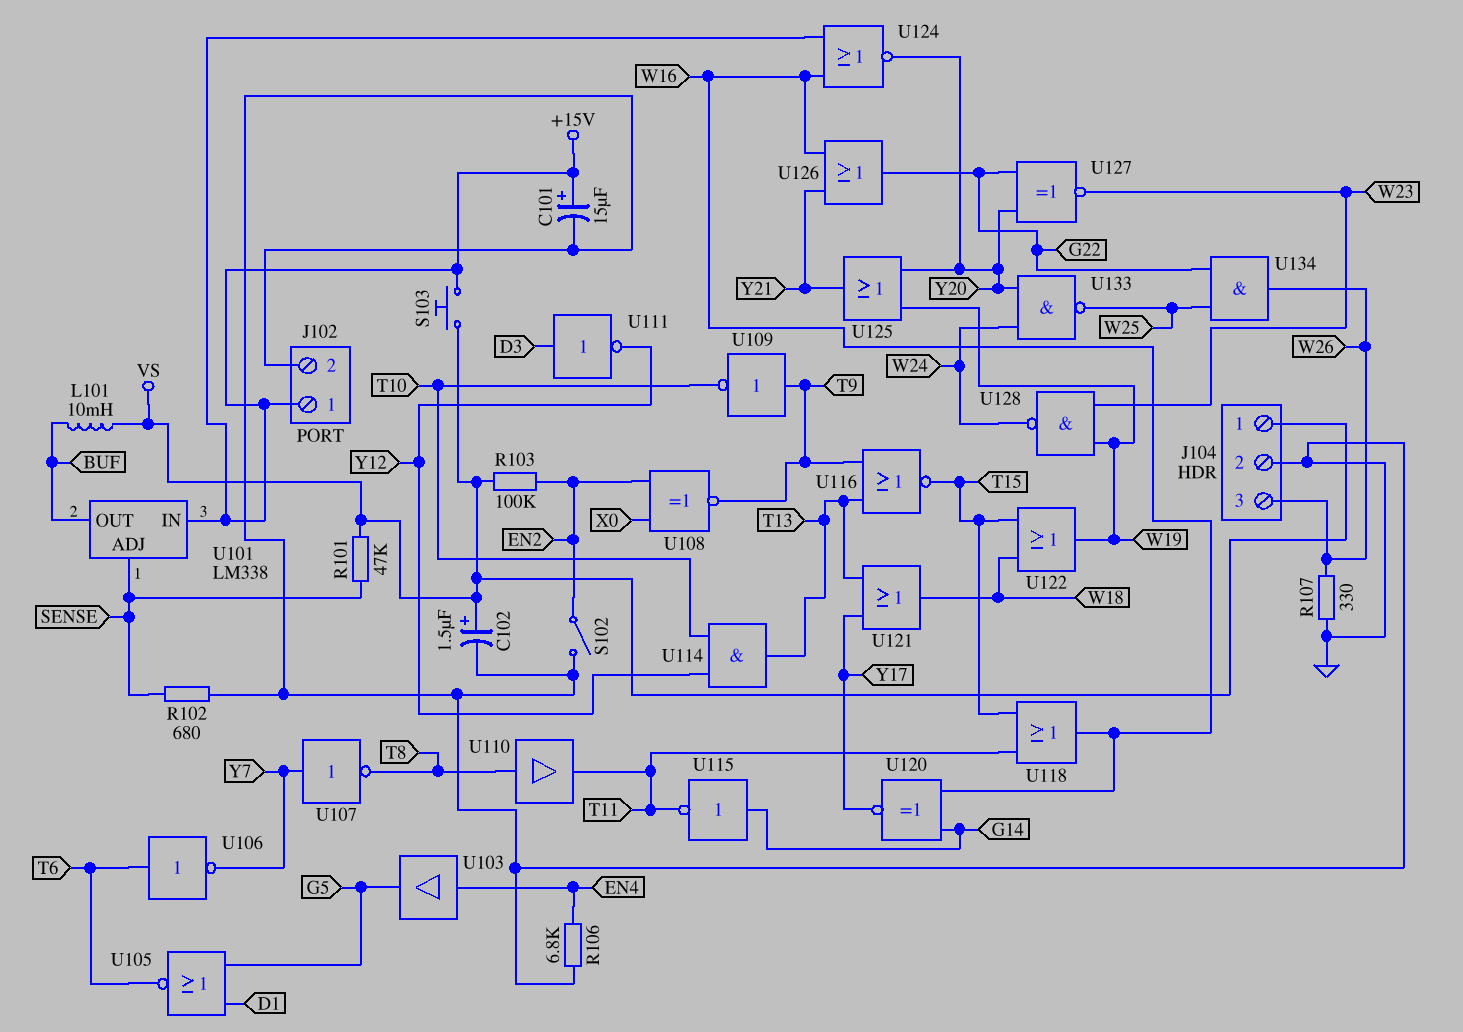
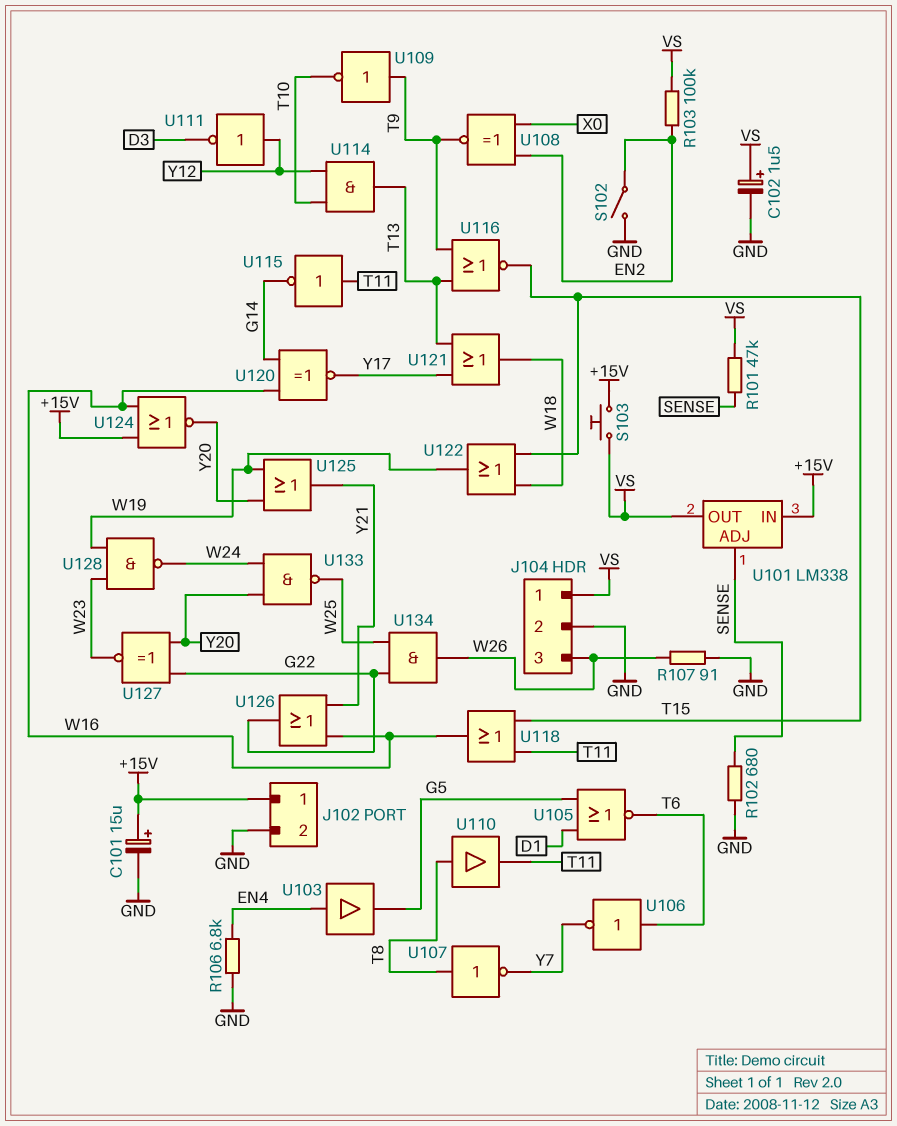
L101: 10mH (BUF, VS) -> none
R107: 330 (GND, W26) -> 91 (GND, W26)
U101 pin OUT: BUF -> VS
U107: NOT (in Y7, out T8) -> NOT (in T8, out Y7)
U111: NOT (in D3, out Y12) -> NOT (in Y12, out D3)
U115: NOT (in G14, out T11) -> NOT (in T11, out G14)

